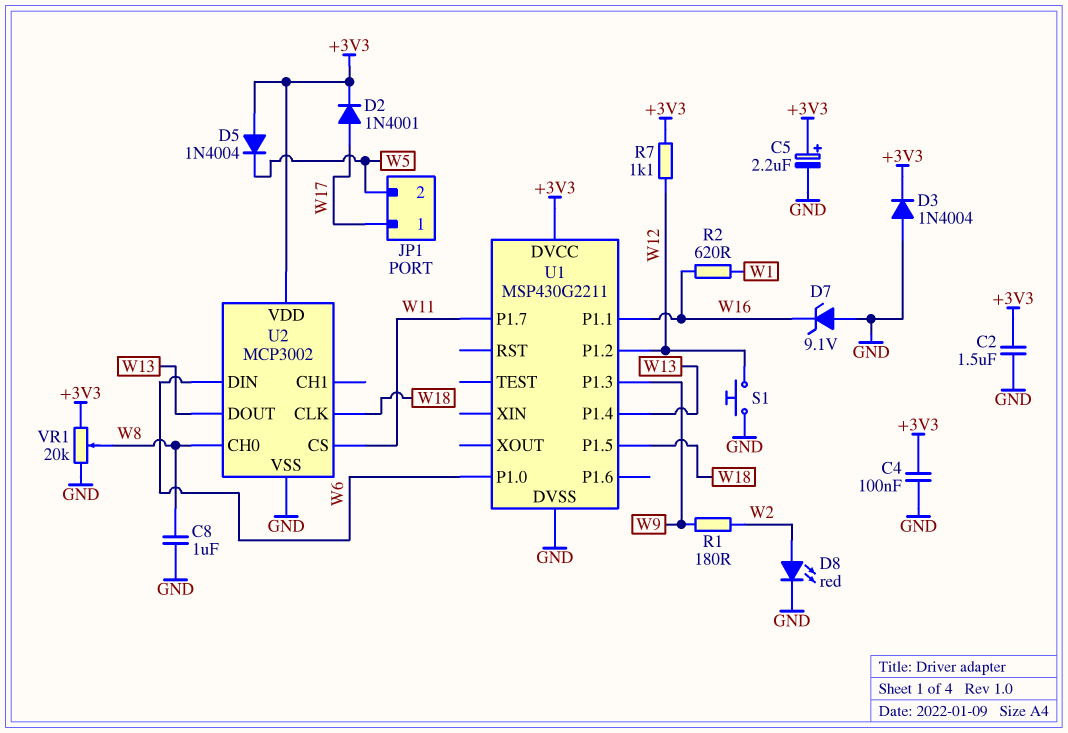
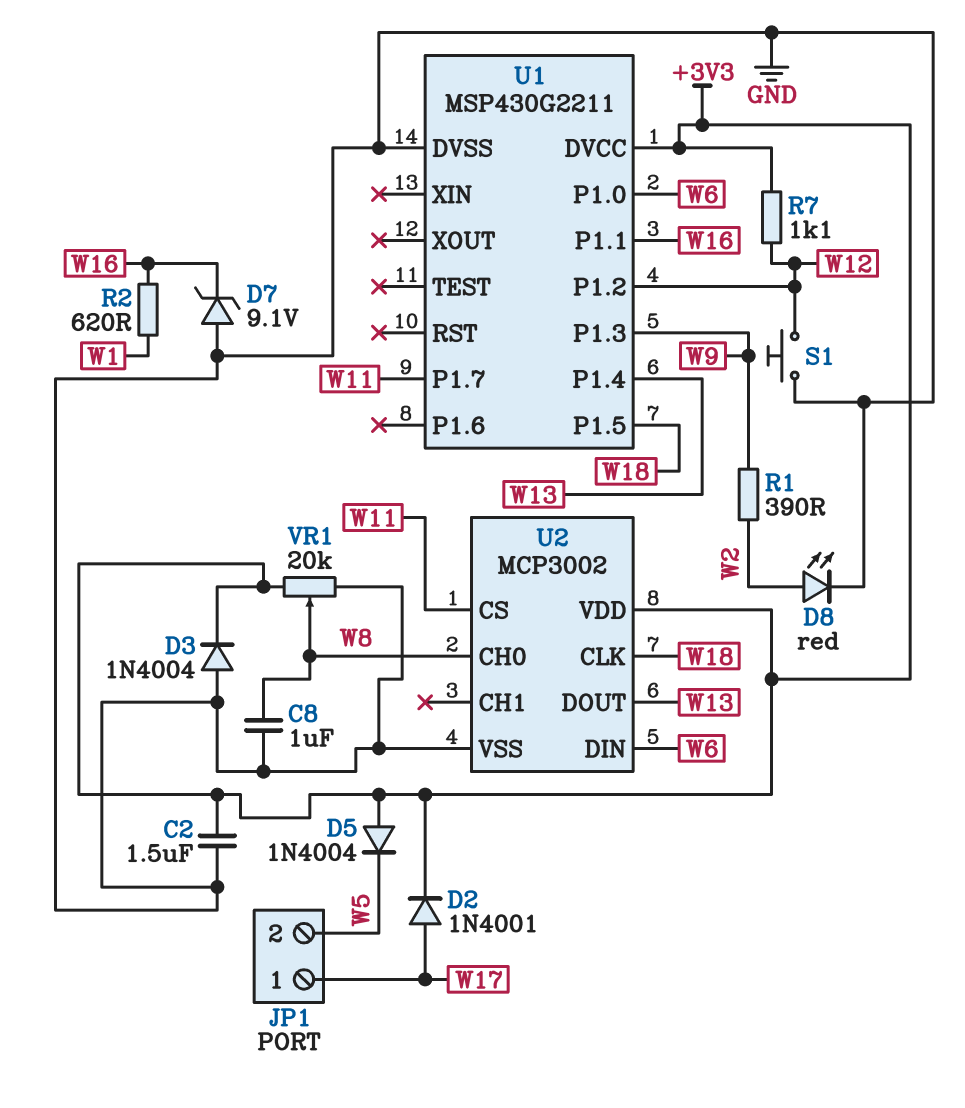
C4: 100nF (+3V3, GND) -> none
C5: 2.2uF (plus +3V3, minus GND) -> none
R1: 180 (W2, W9) -> 390 (W2, W9)

